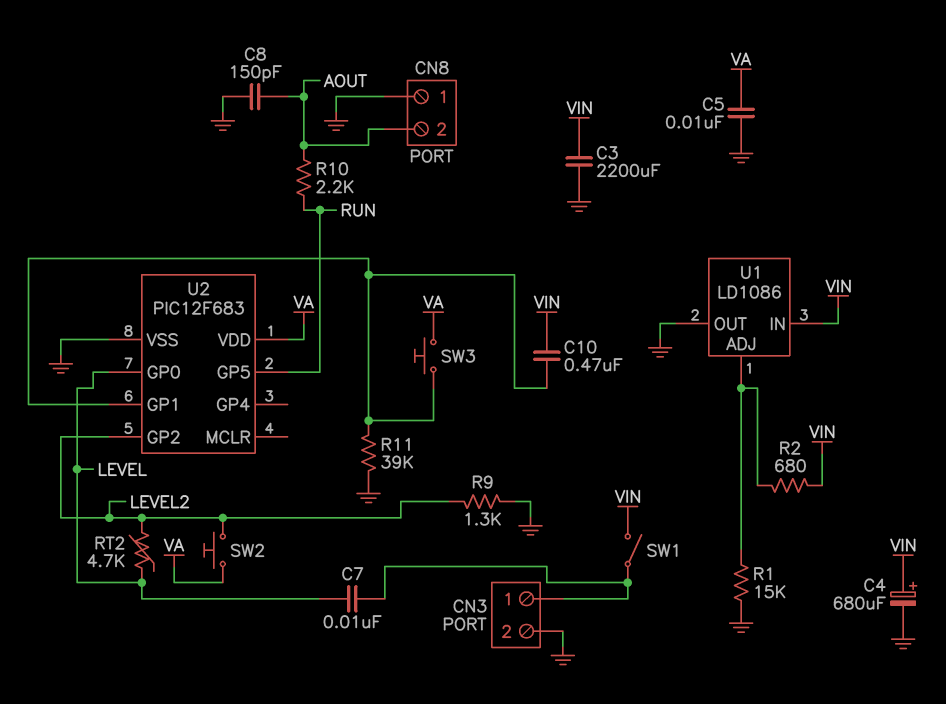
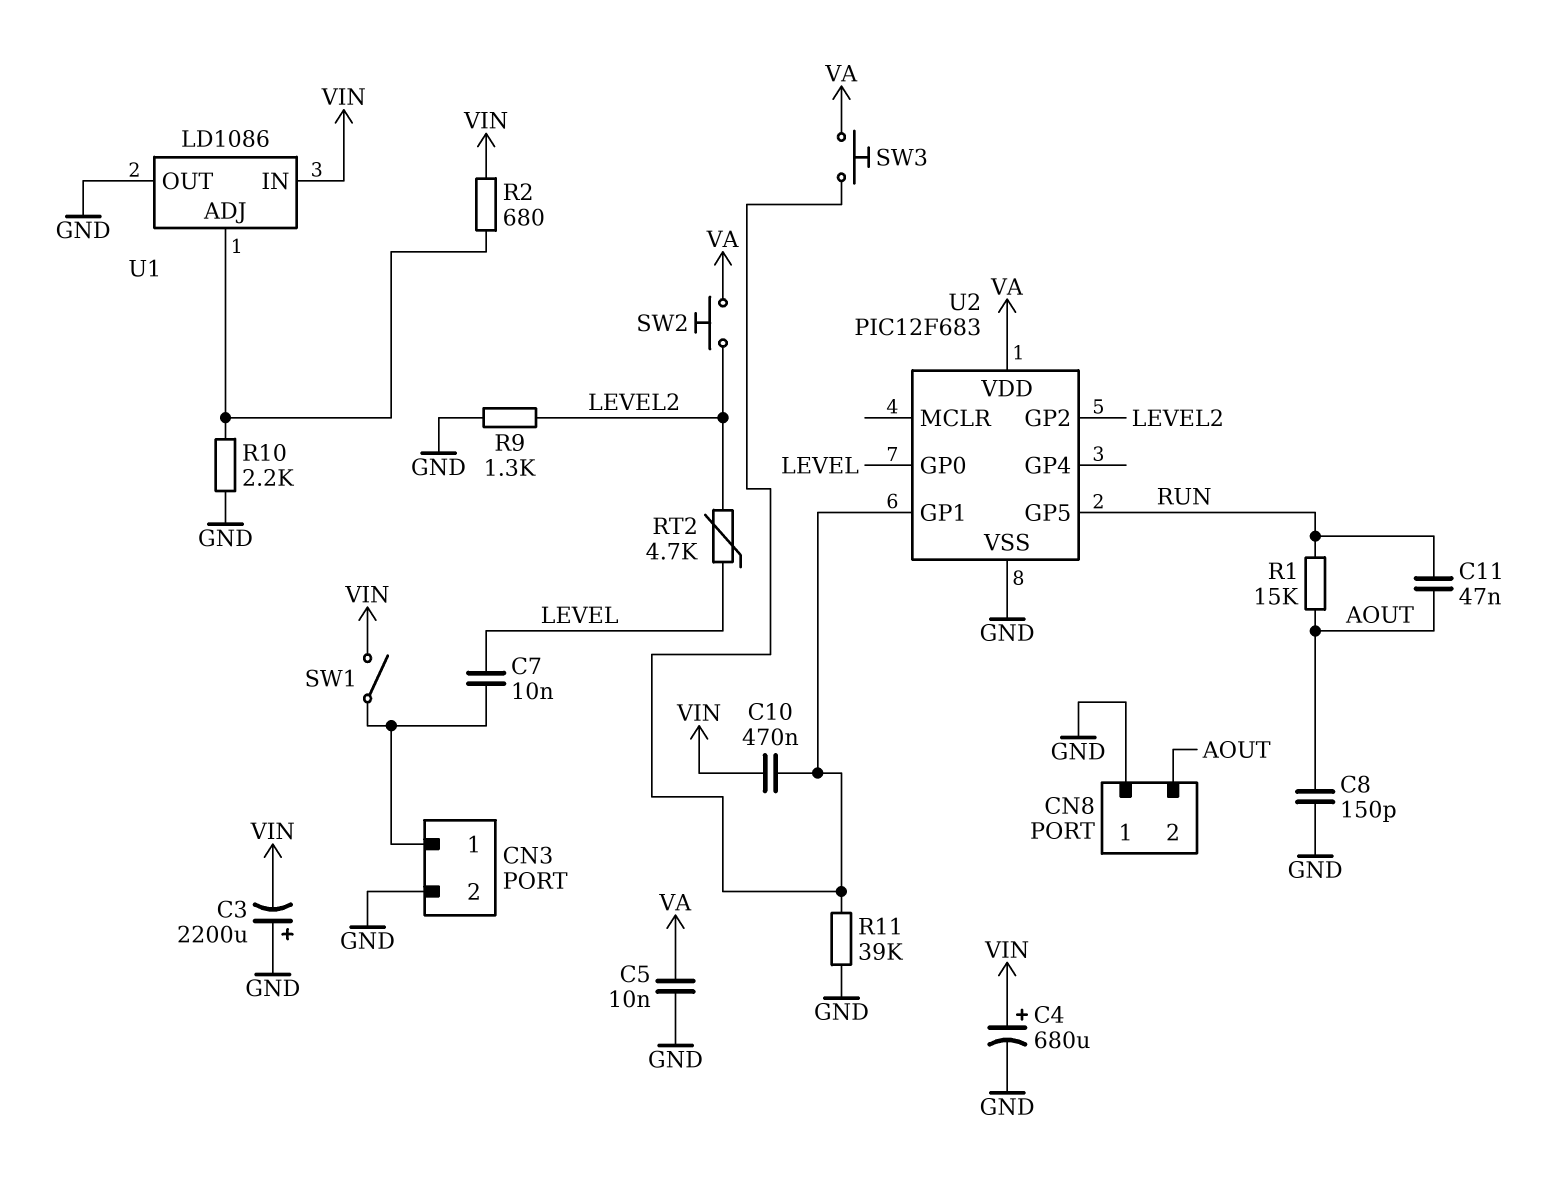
C3: 2200uF (GND, VIN) -> 2200uF (plus GND, minus VIN)
C11: none -> 47nF (AOUT, RUN)
R1: 15k (GND, U1/ADJ) -> 15k (AOUT, RUN)
R10: 2.2k (AOUT, RUN) -> 2.2k (GND, U1/ADJ)

